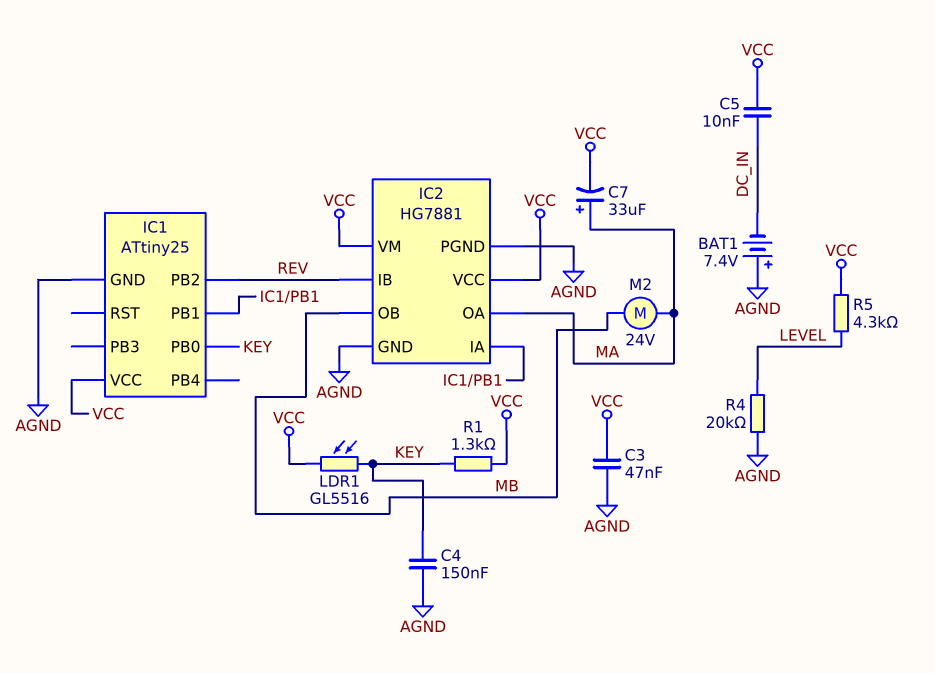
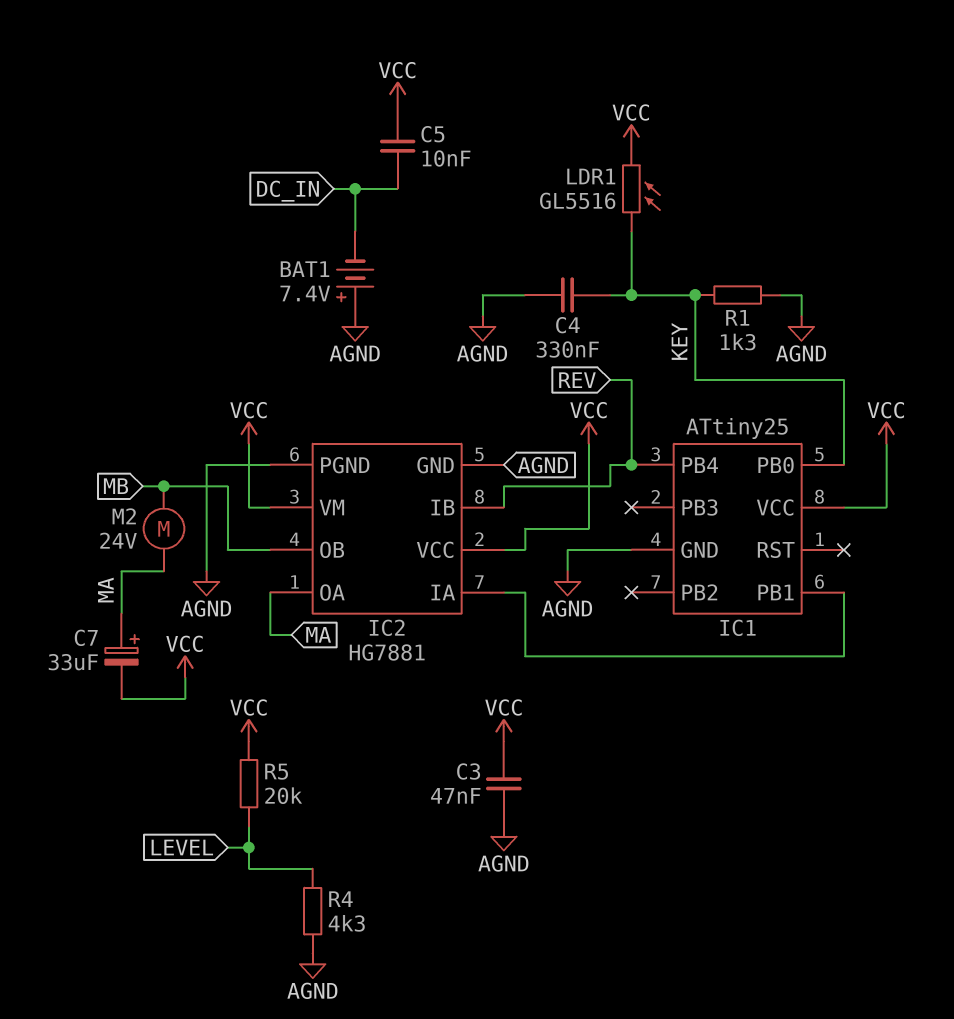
C4: 150nF (AGND, KEY) -> 330nF (AGND, KEY)
IC1 pin PB2: REV -> none
IC1 pin PB4: none -> REV
R1: 1.3k (KEY, VCC) -> 1.3k (AGND, KEY)
R4: 20k (AGND, LEVEL) -> 4.3k (AGND, LEVEL)
R5: 4.3k (LEVEL, VCC) -> 20k (LEVEL, VCC)

